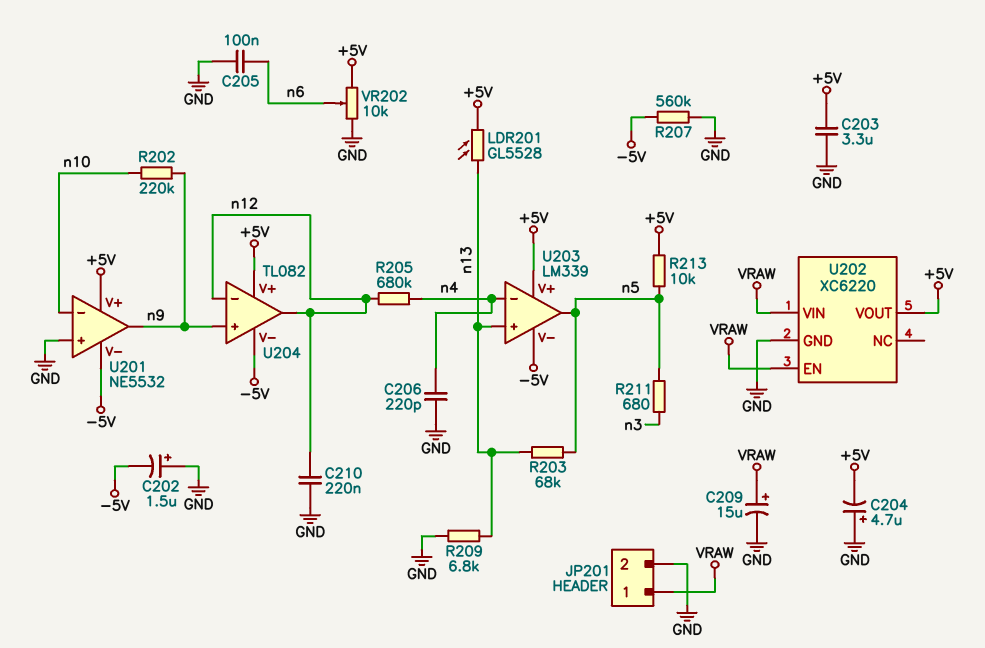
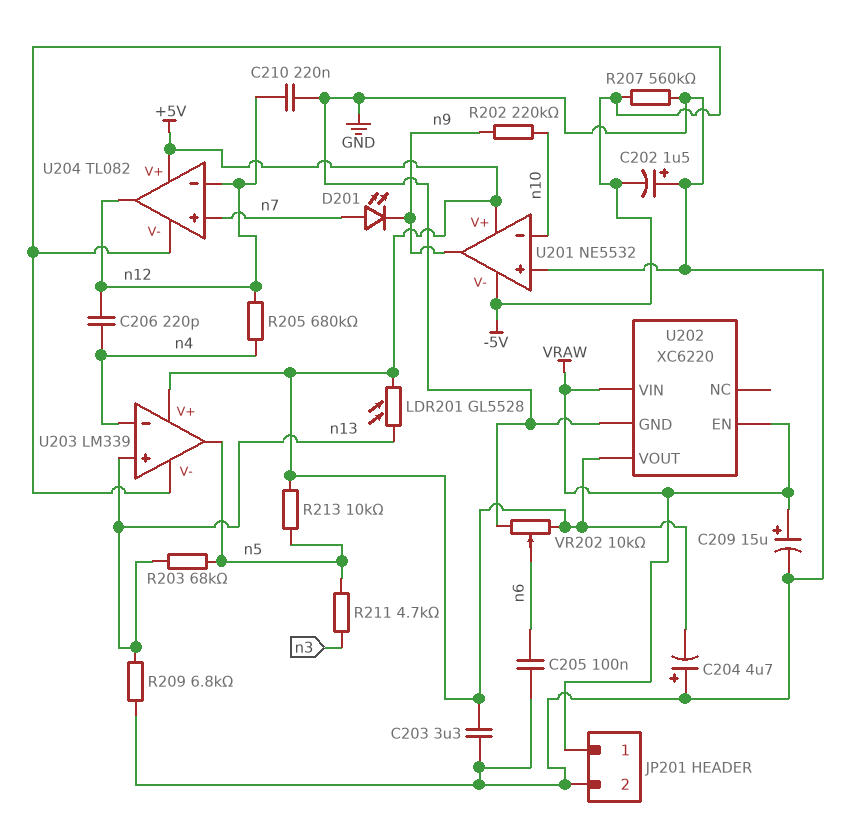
C206: 220pF (GND, n4) -> 220pF (n4, n12)
D201: none -> LED (A n7, K n9)
R211: 680 (n3, n5) -> 4.7k (n3, n5)
U204 pin in+: n9 -> n7

